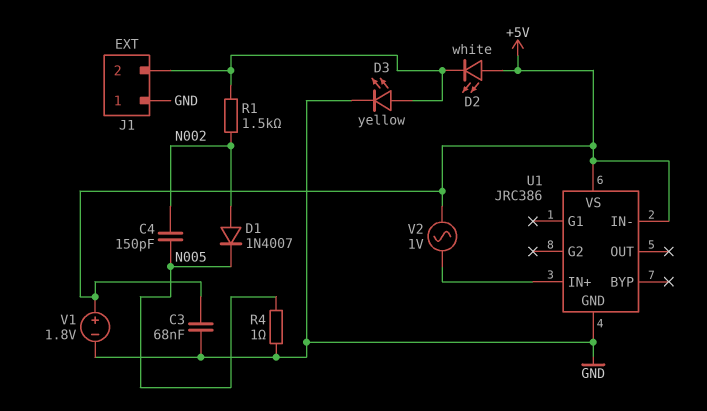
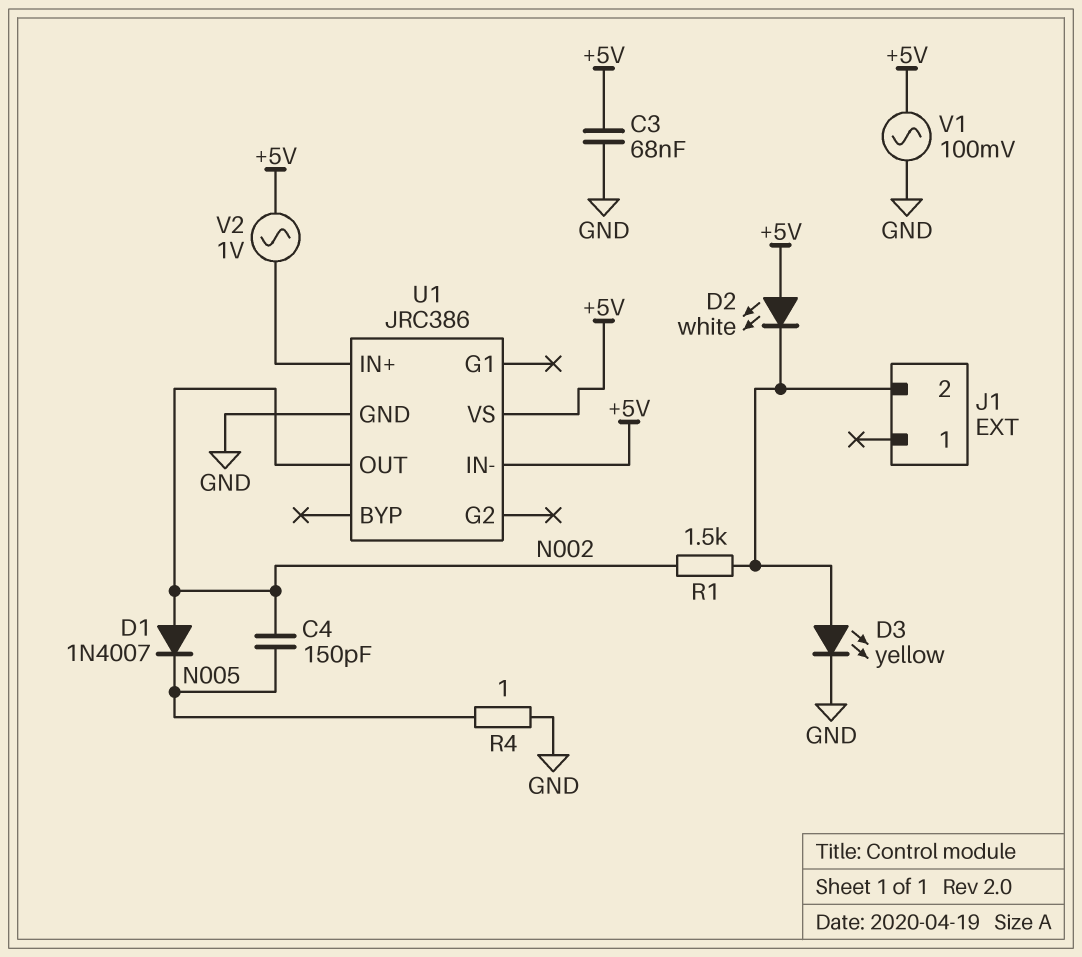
J1 pin 1: GND -> none
U1 pin OUT: none -> N002
V1: 1.8V (plus +5V, minus GND) -> AC 100mV (+5V, GND)

